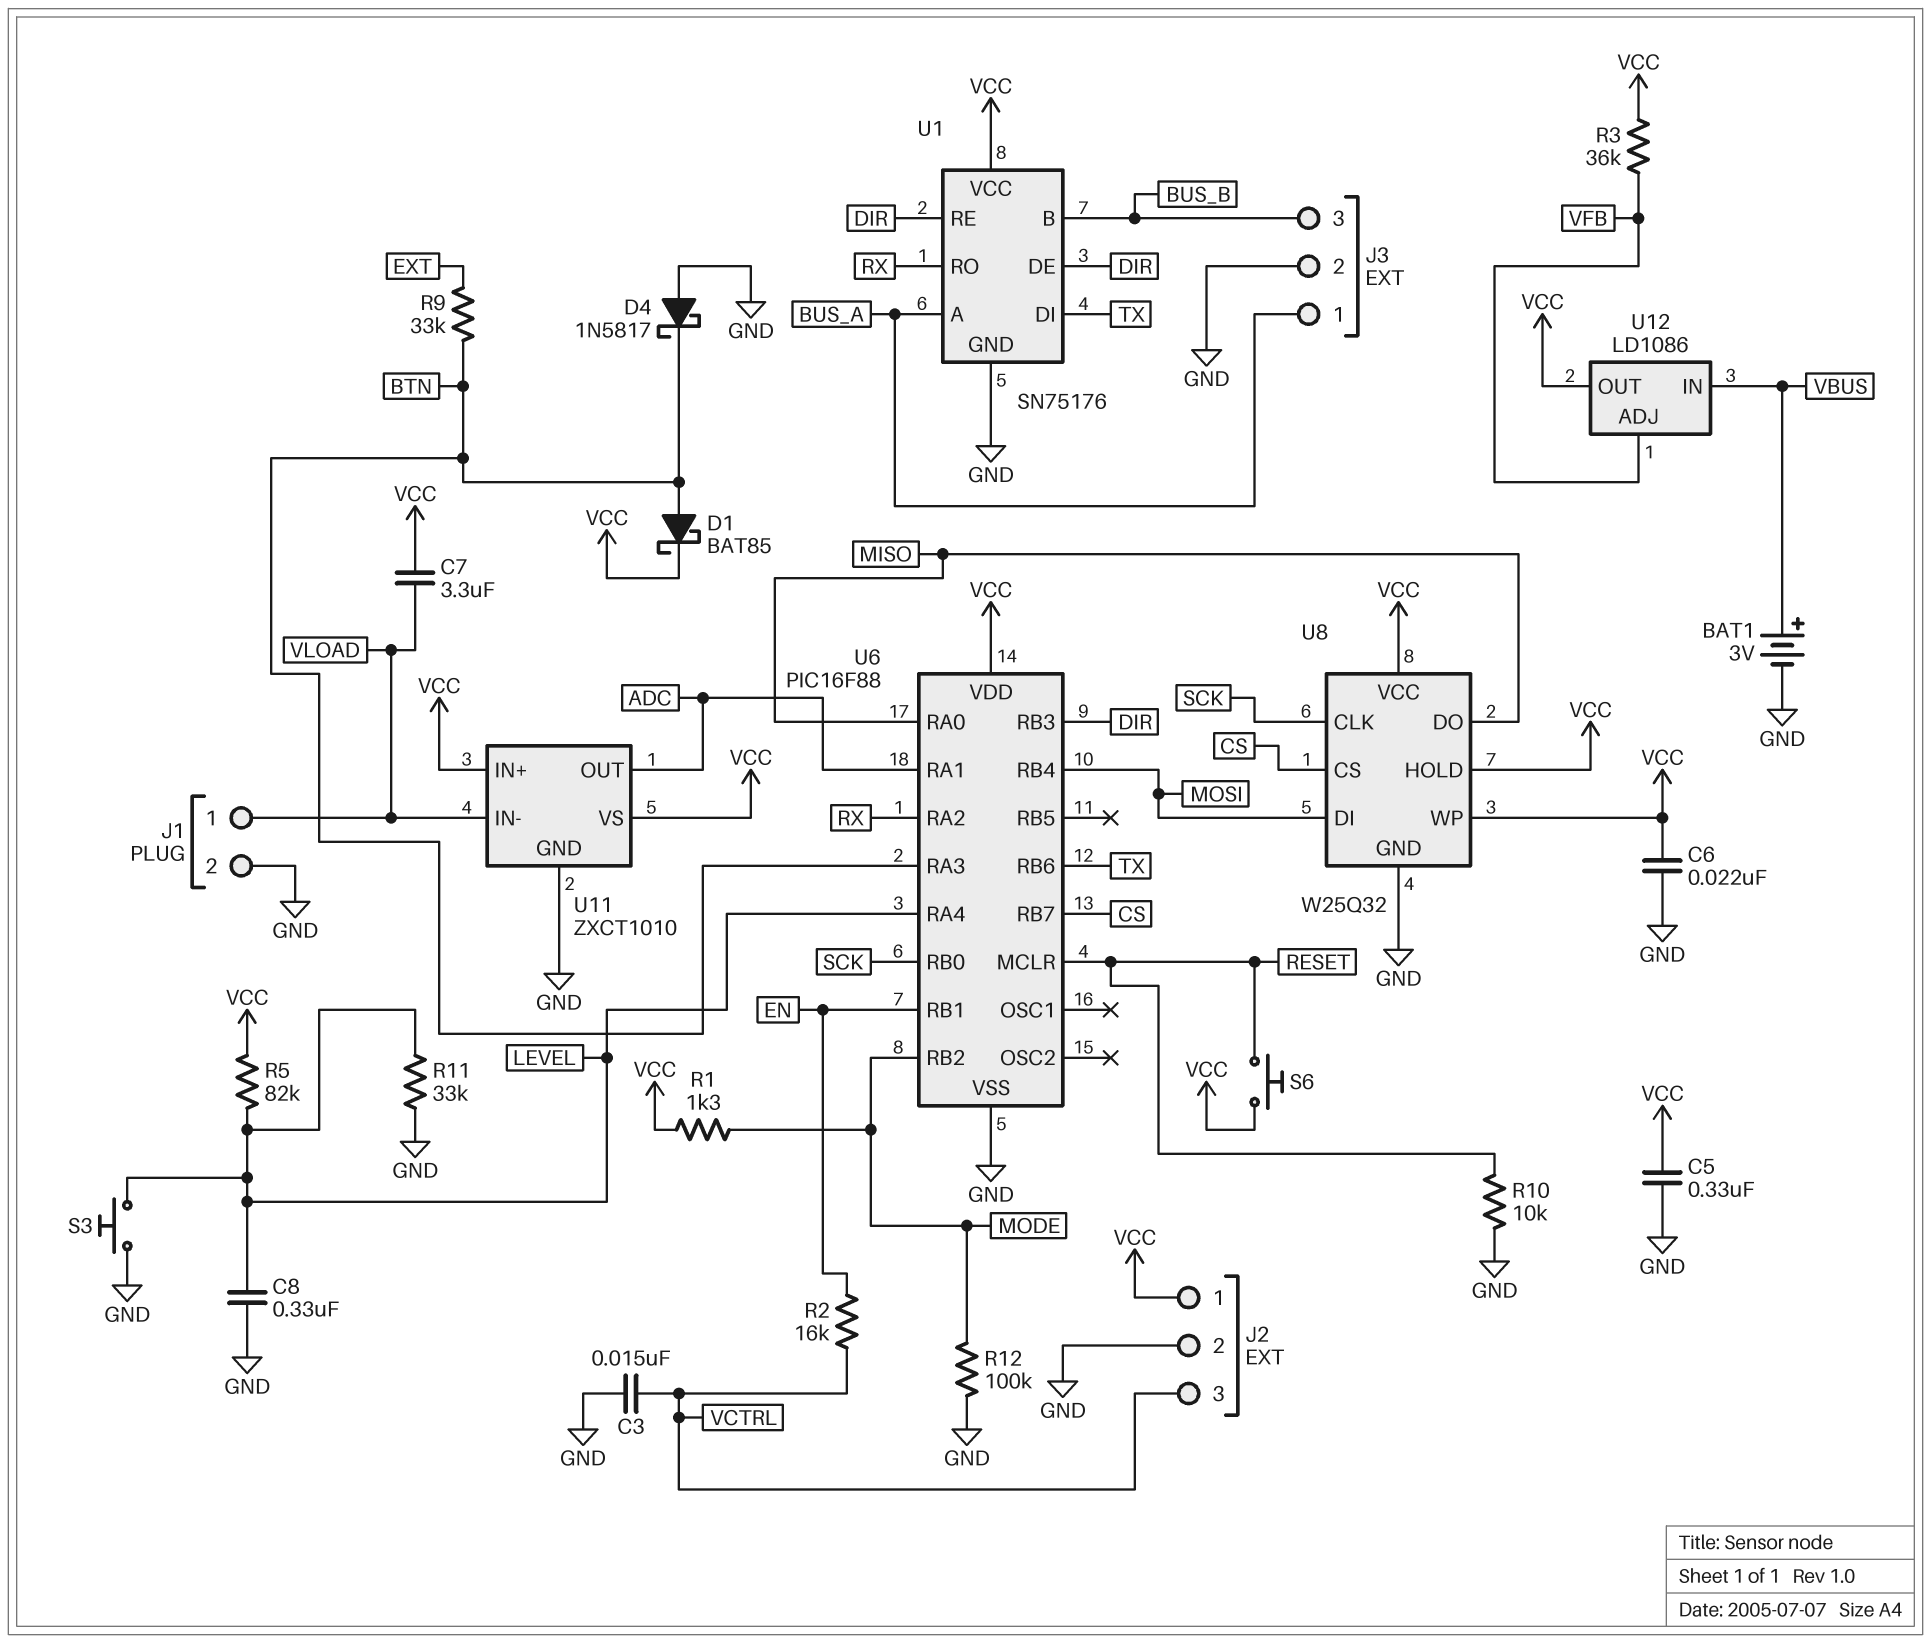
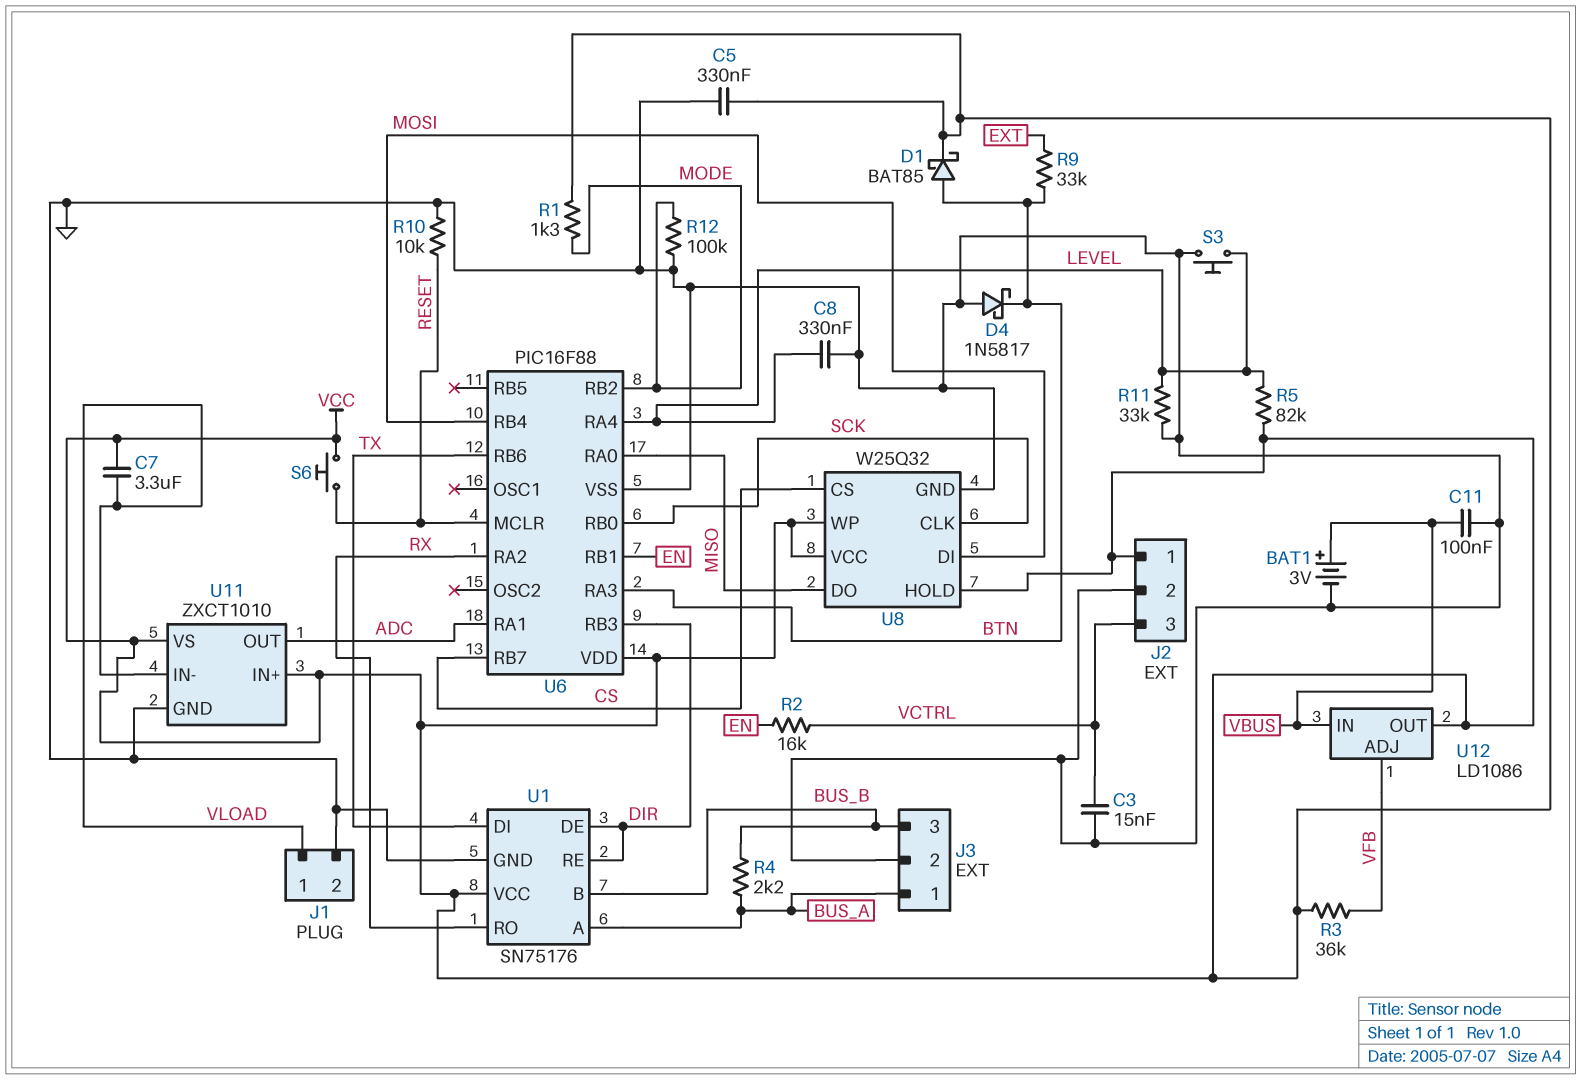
C6: 22nF (GND, VCC) -> none
C11: none -> 100nF (GND, VBUS)
R4: none -> 2.2k (BUS_A, BUS_B)

